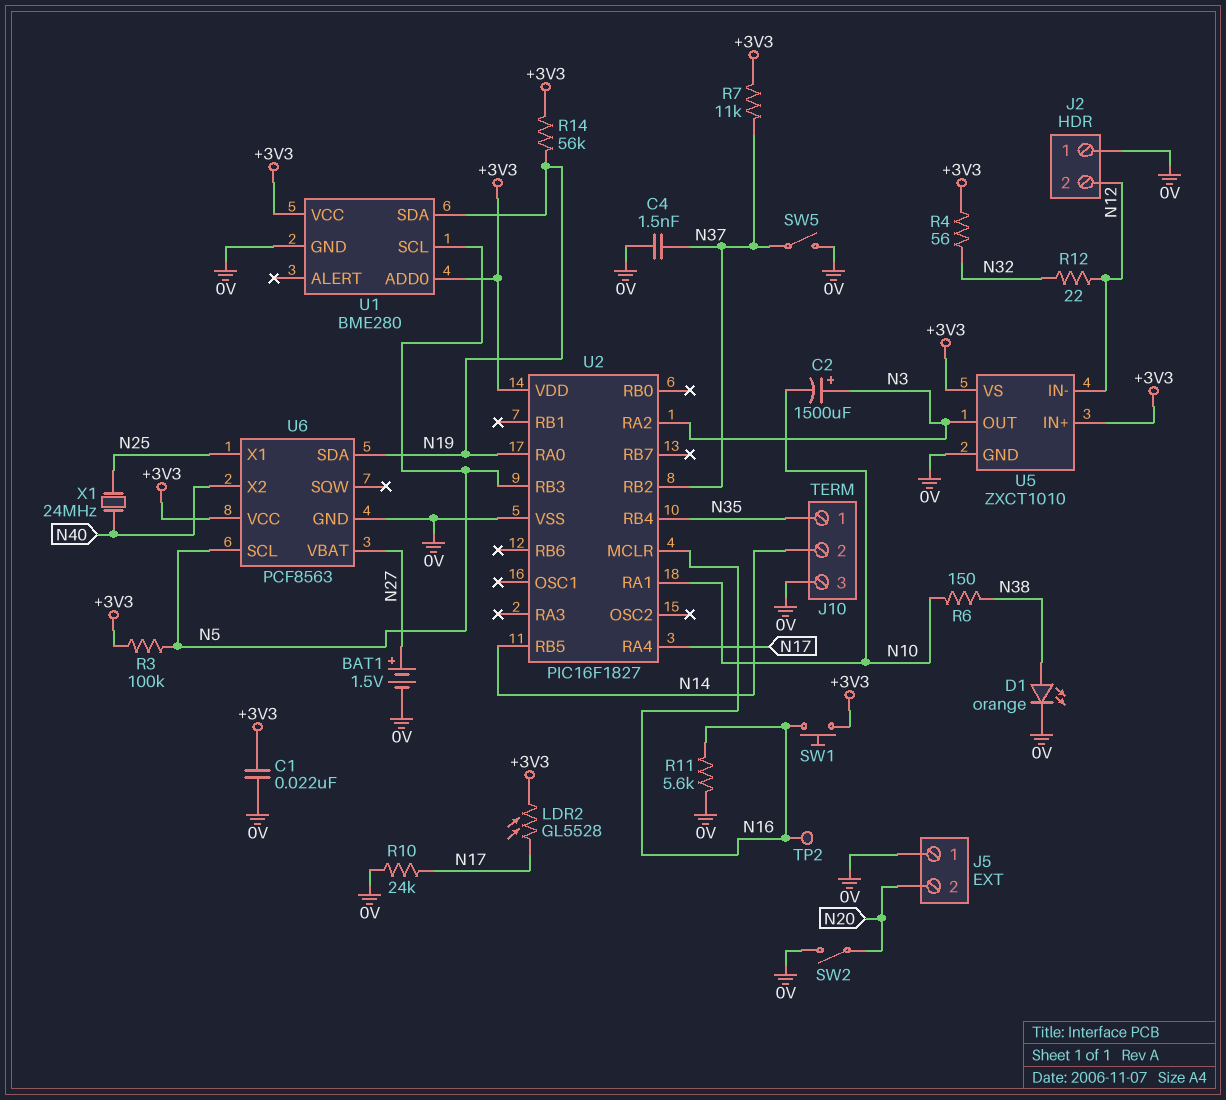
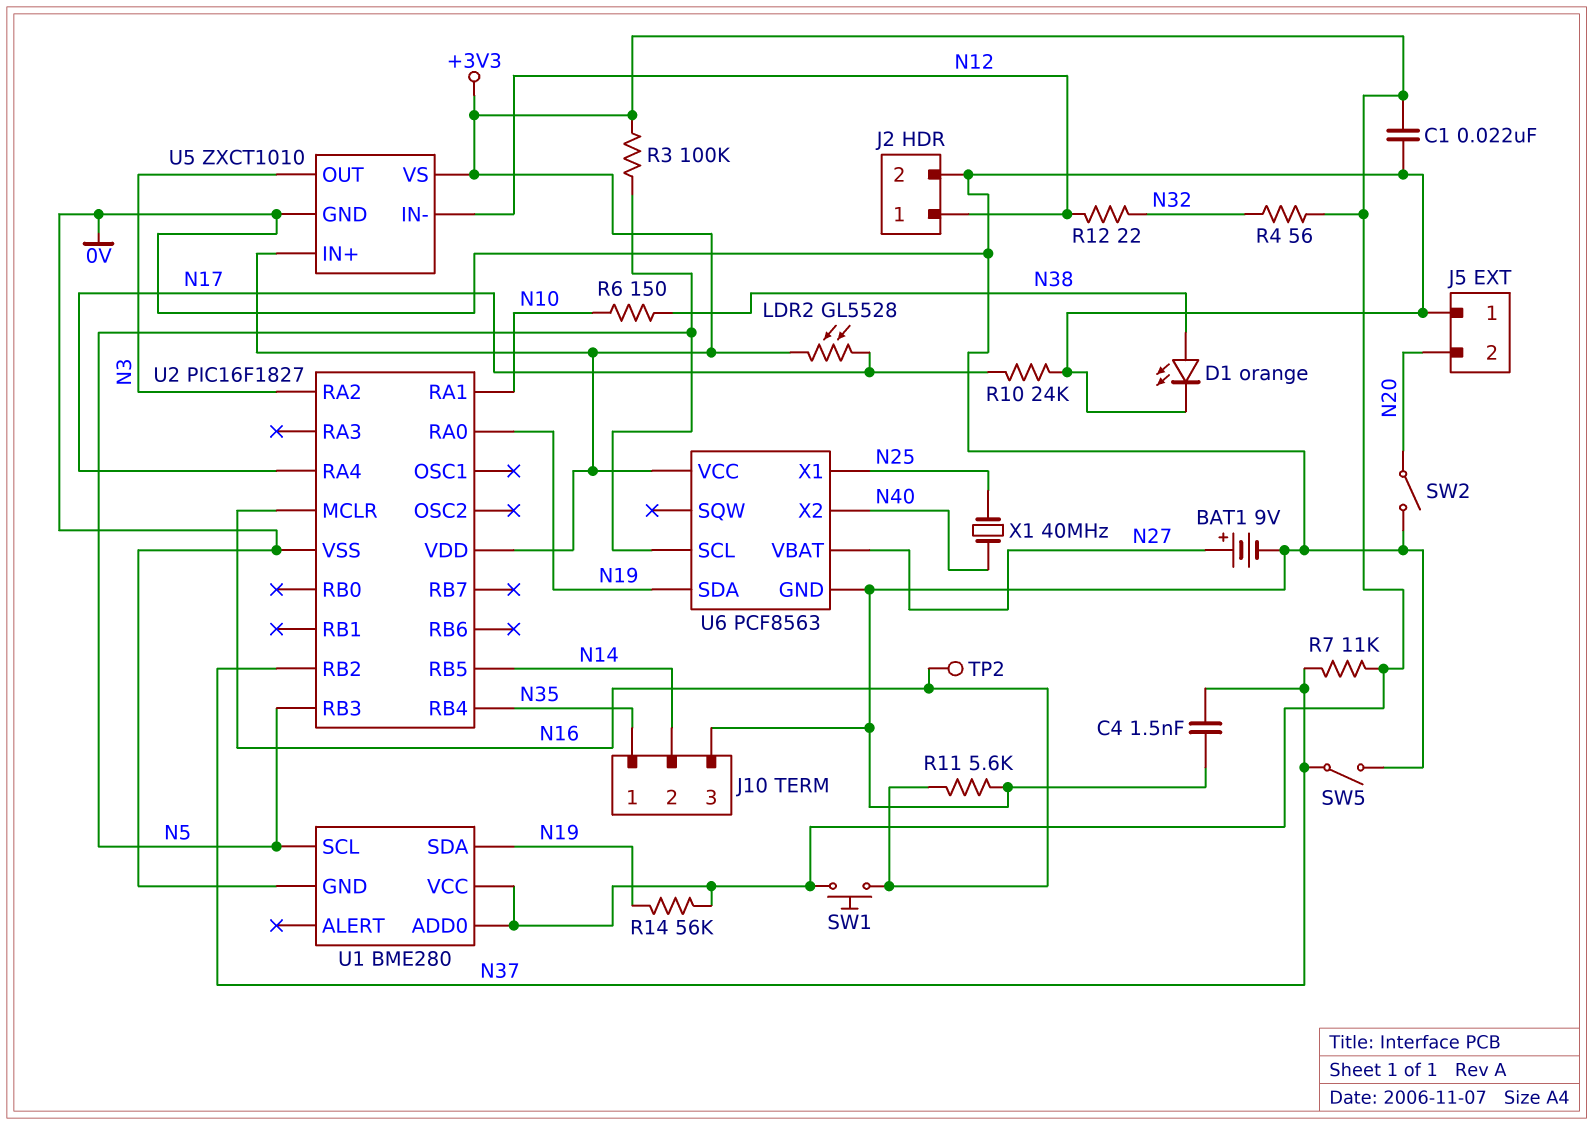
BAT1: 1.5V (plus N27, minus 0V) -> 9V (plus N27, minus 0V)
C2: 1500uF (plus N3, minus N10) -> none
J2 pin 1: 0V -> N12
J2 pin 2: N12 -> 0V
X1: 24MHz (N25, N40) -> 40MHz (N25, N40)

